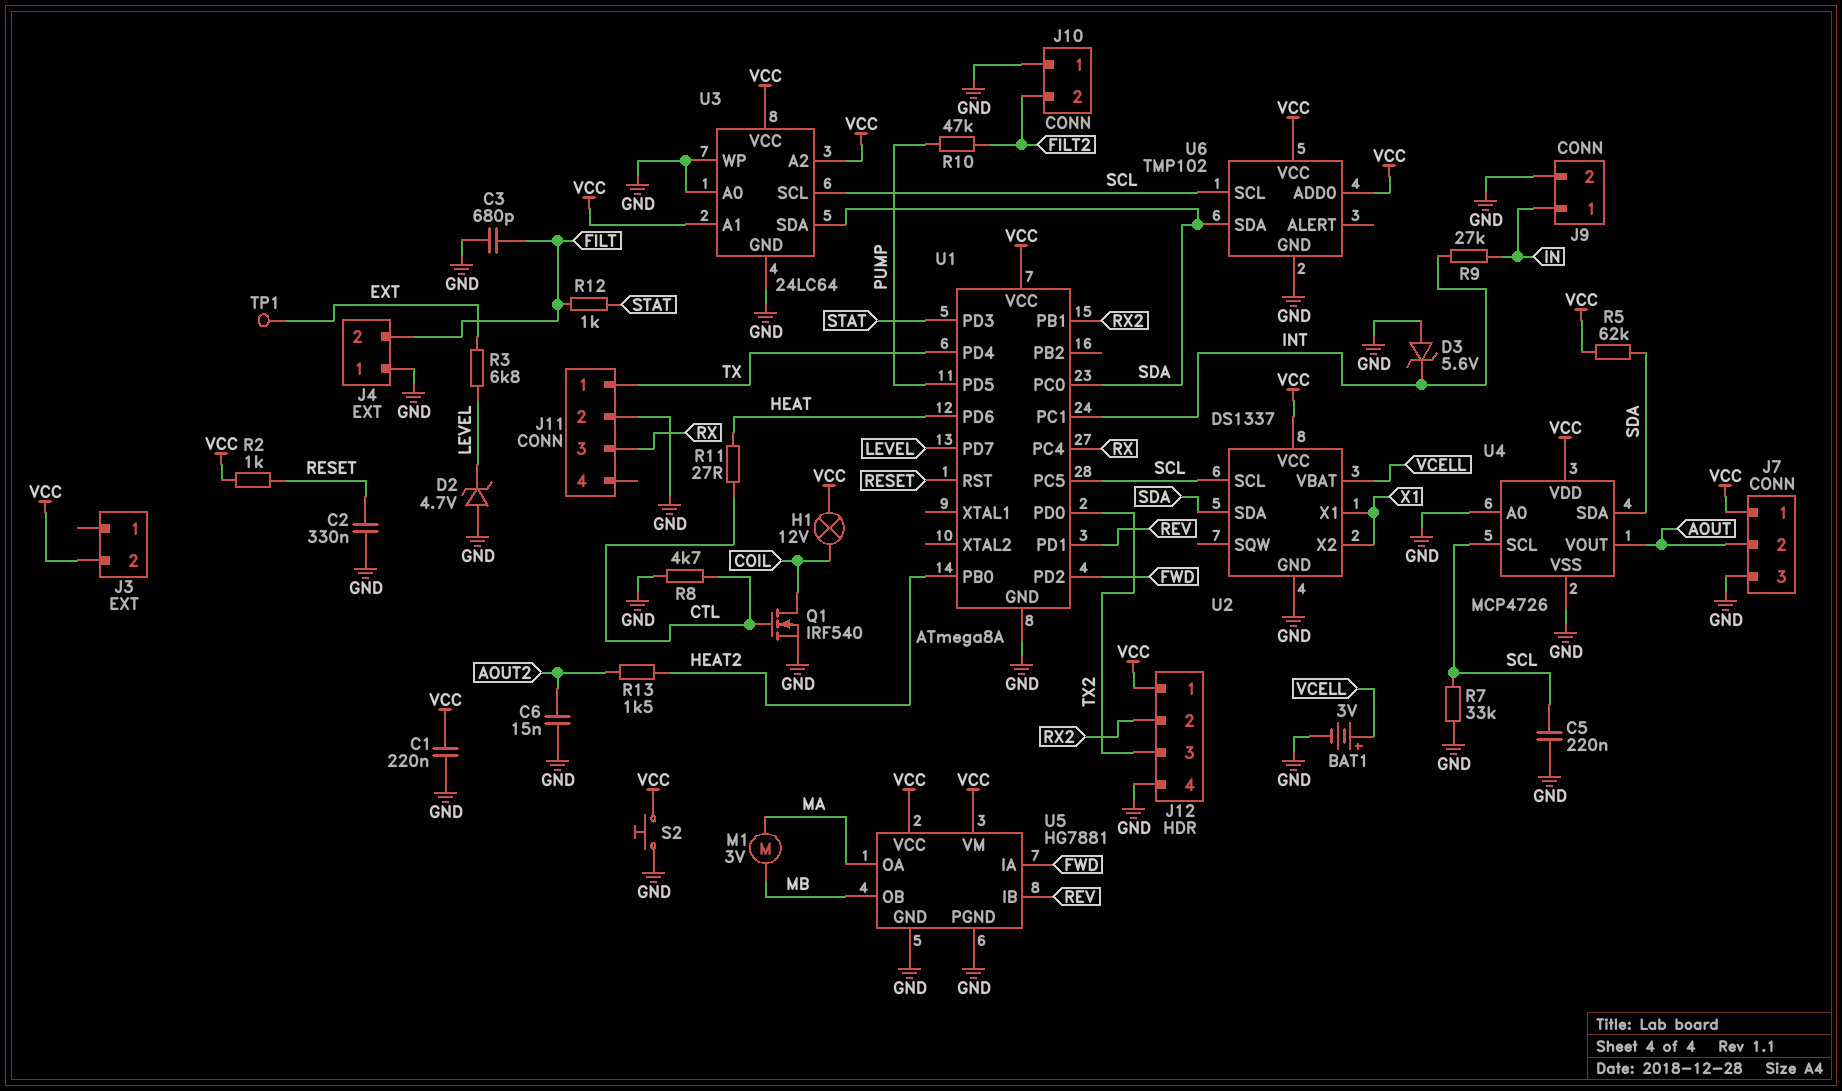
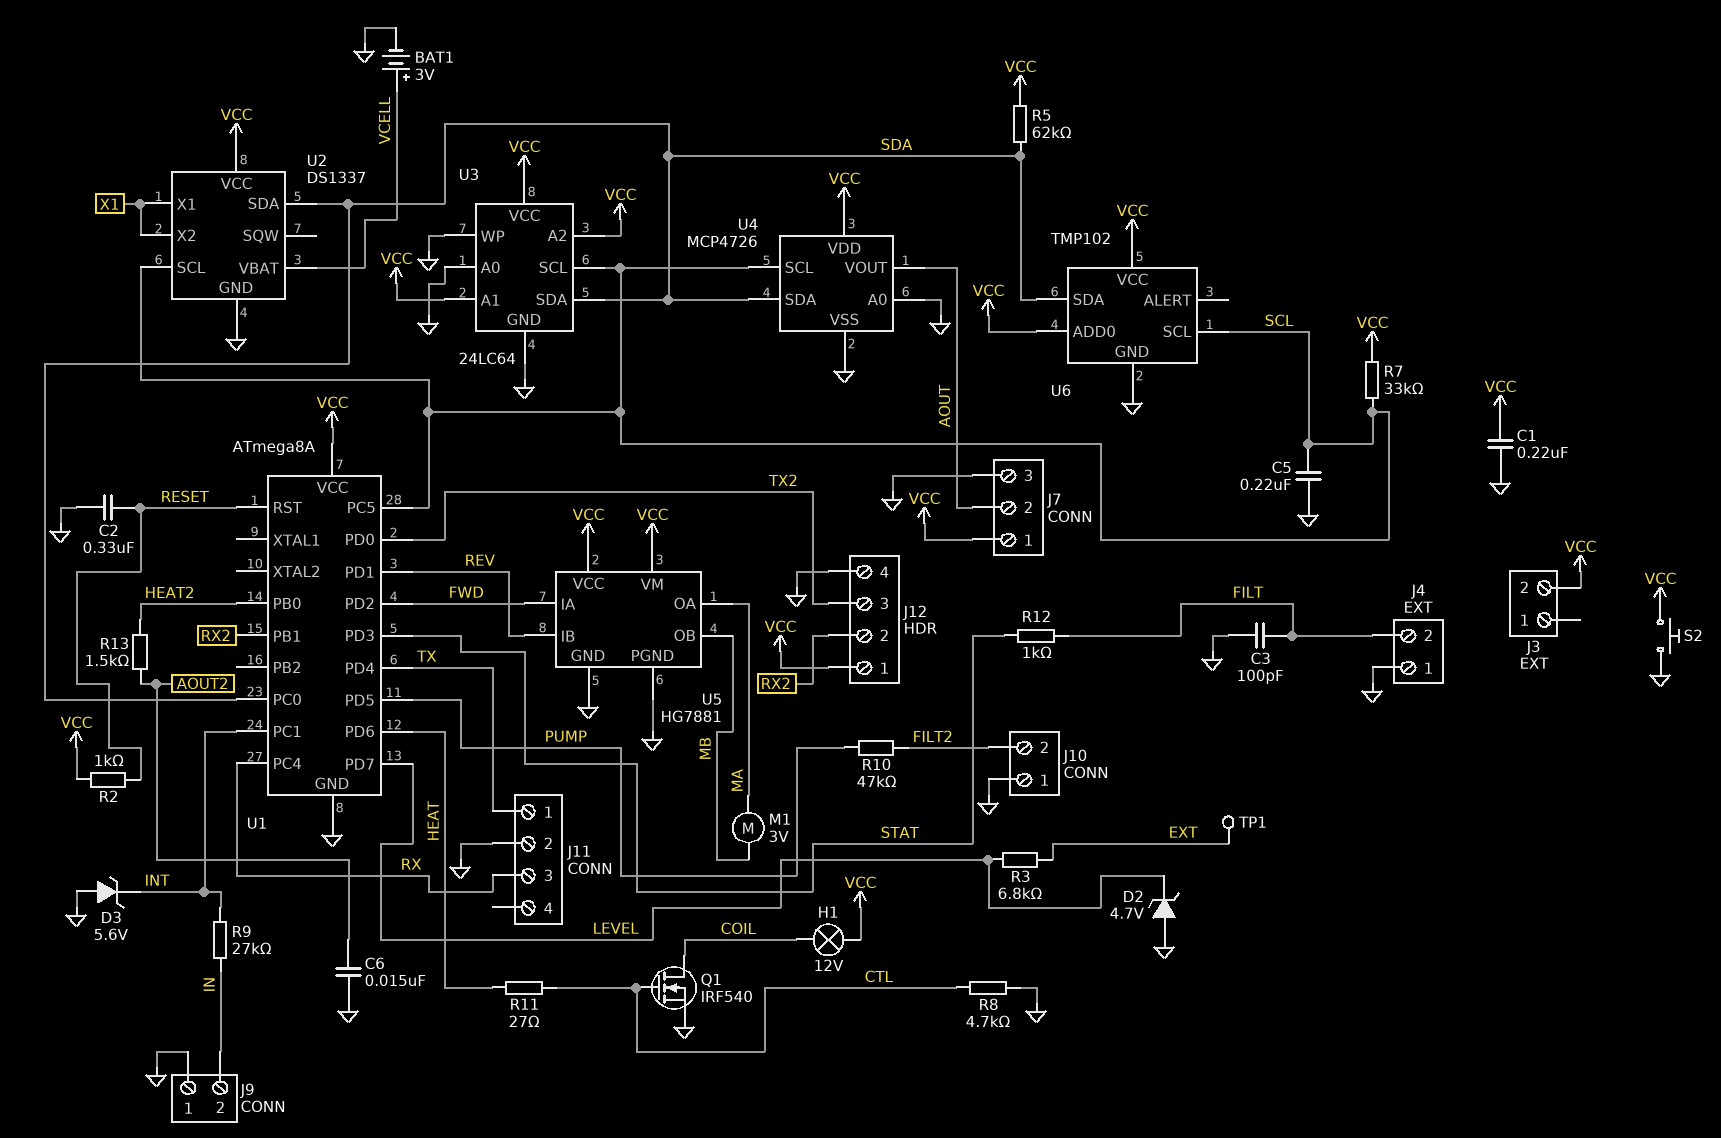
C3: 680pF (FILT, GND) -> 100pF (FILT, GND)
J9 pin 1: IN -> GND
J9 pin 2: GND -> IN
R7: 33k (GND, SCL) -> 33k (SCL, VCC)

